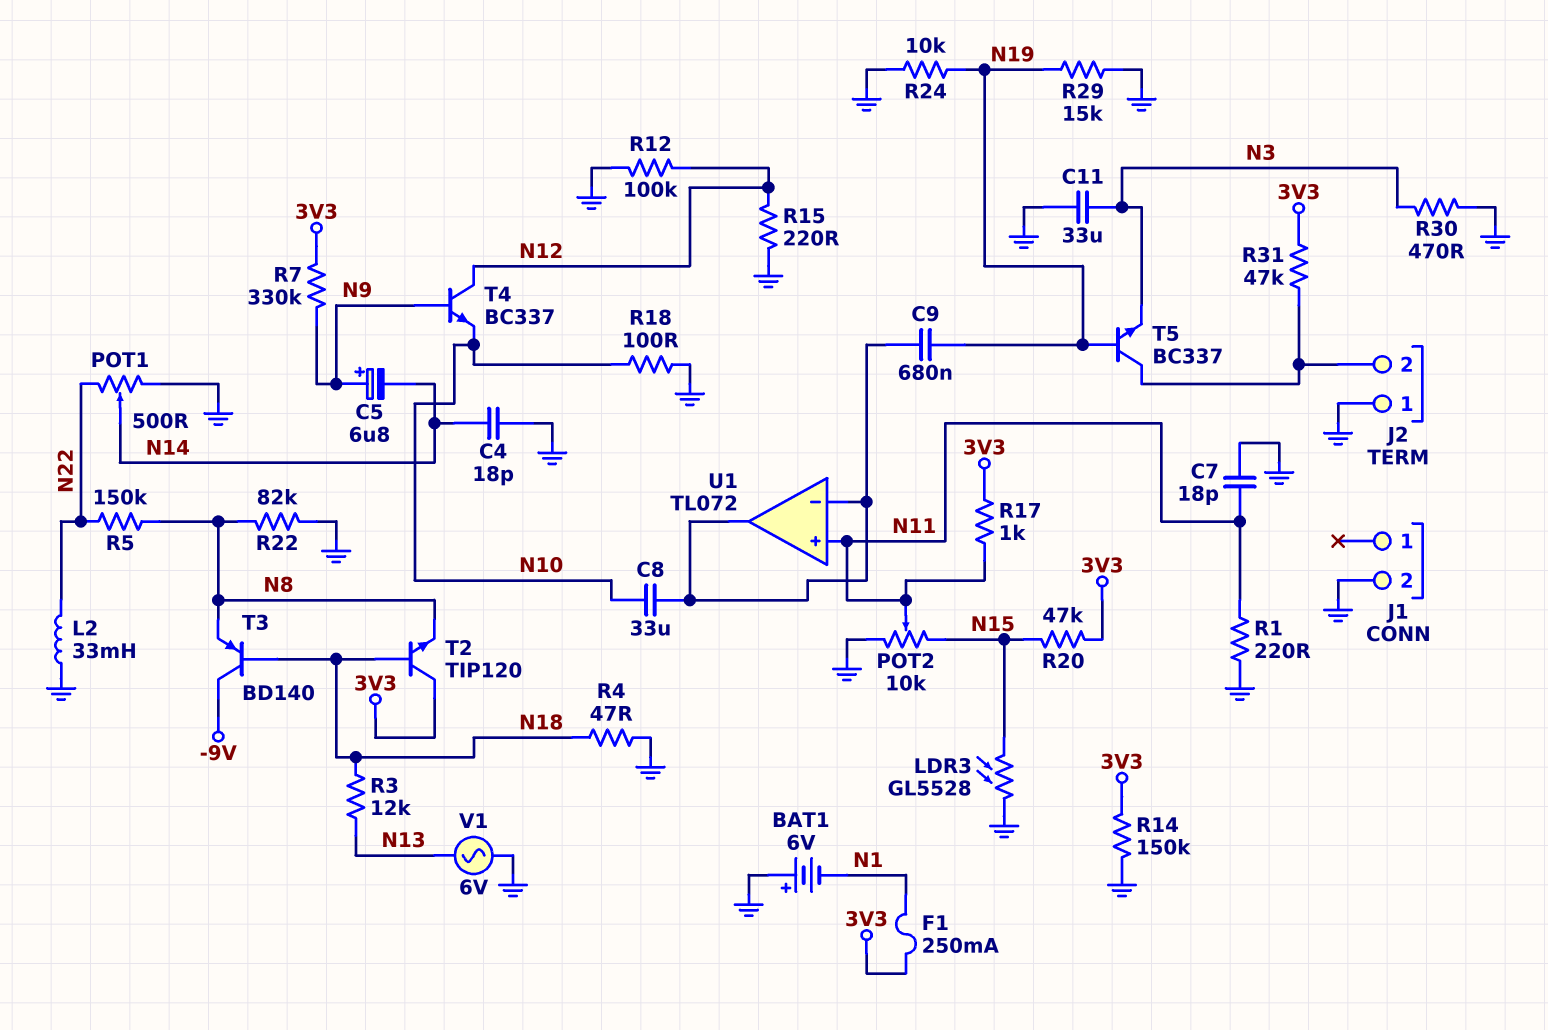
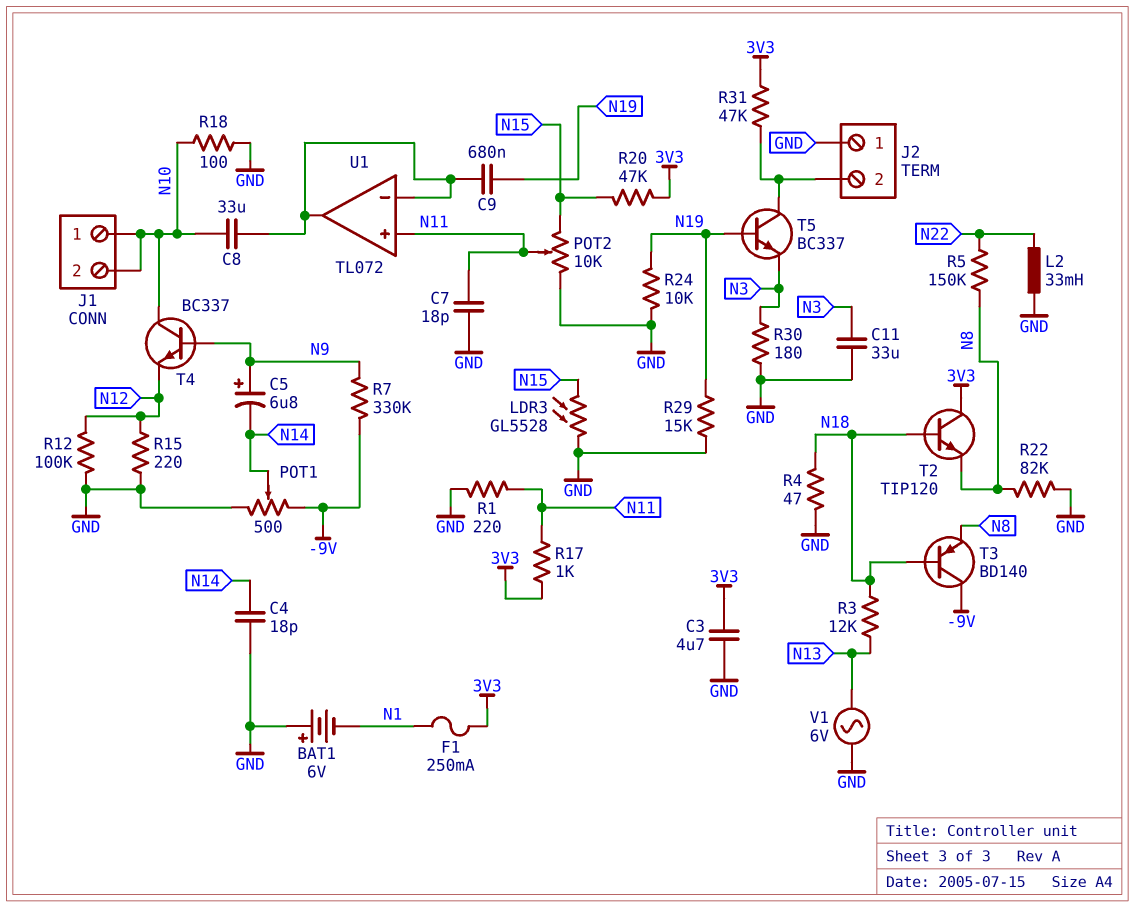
C3: none -> 4.7uF (3V3, GND)
J1 pin 1: none -> N10
J1 pin 2: GND -> N10
POT1: 500 (GND, N22, wiper N14) -> 500 (-9V, GND, wiper N14)
R7: 330k (3V3, N9) -> 330k (-9V, N9)
R14: 150k (3V3, GND) -> none
R30: 470 (GND, N3) -> 180 (GND, N3)
T4: NPN BC337 (B N9, C N12, E N10) -> NPN BC337 (B N9, C N10, E N12)

